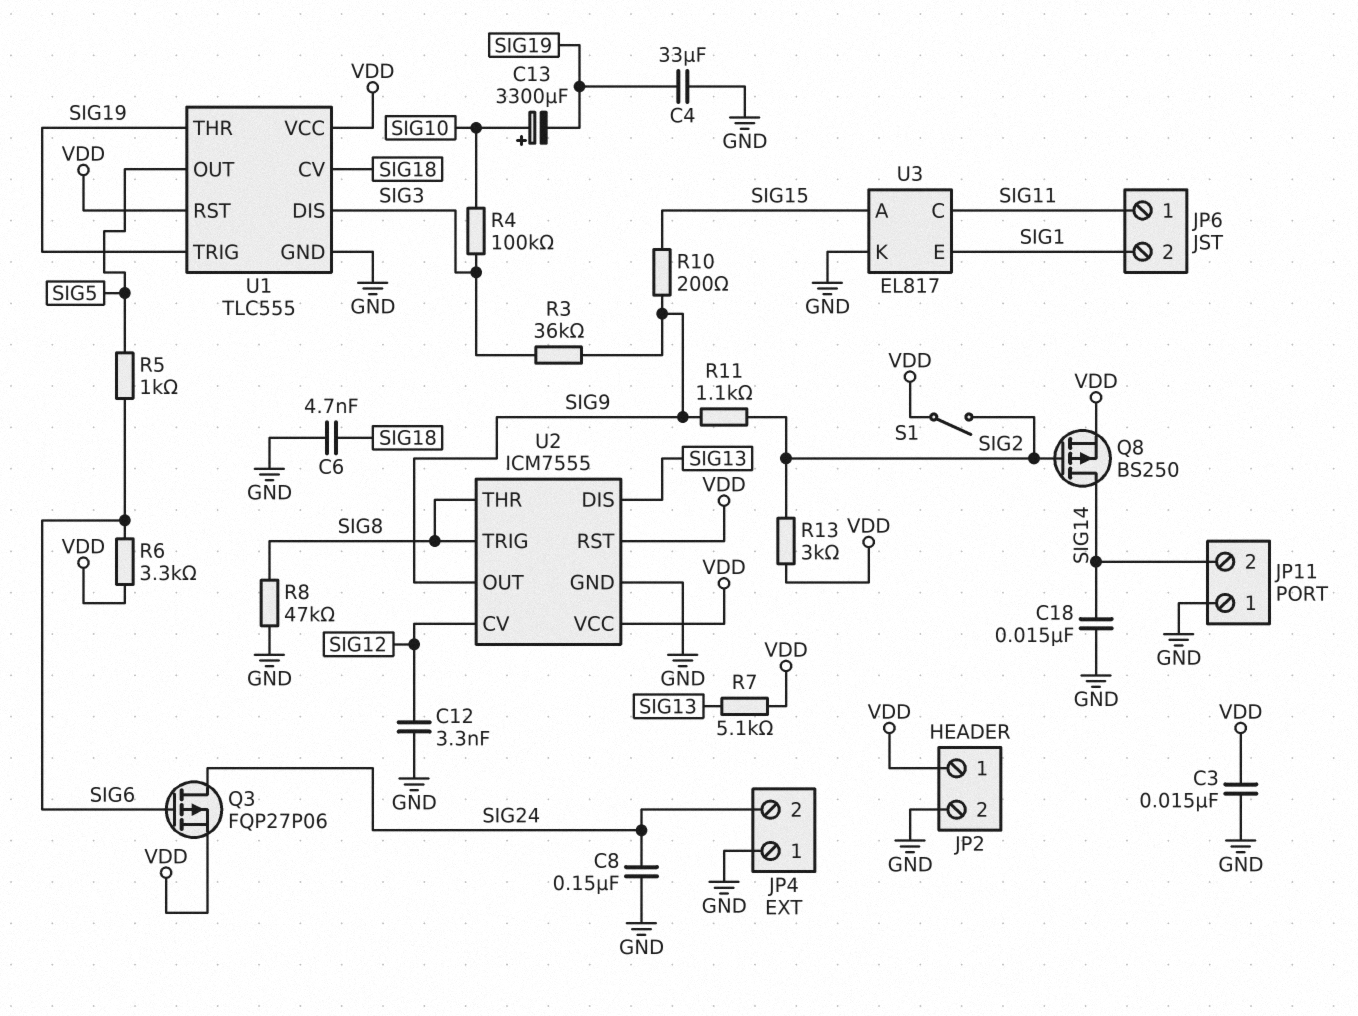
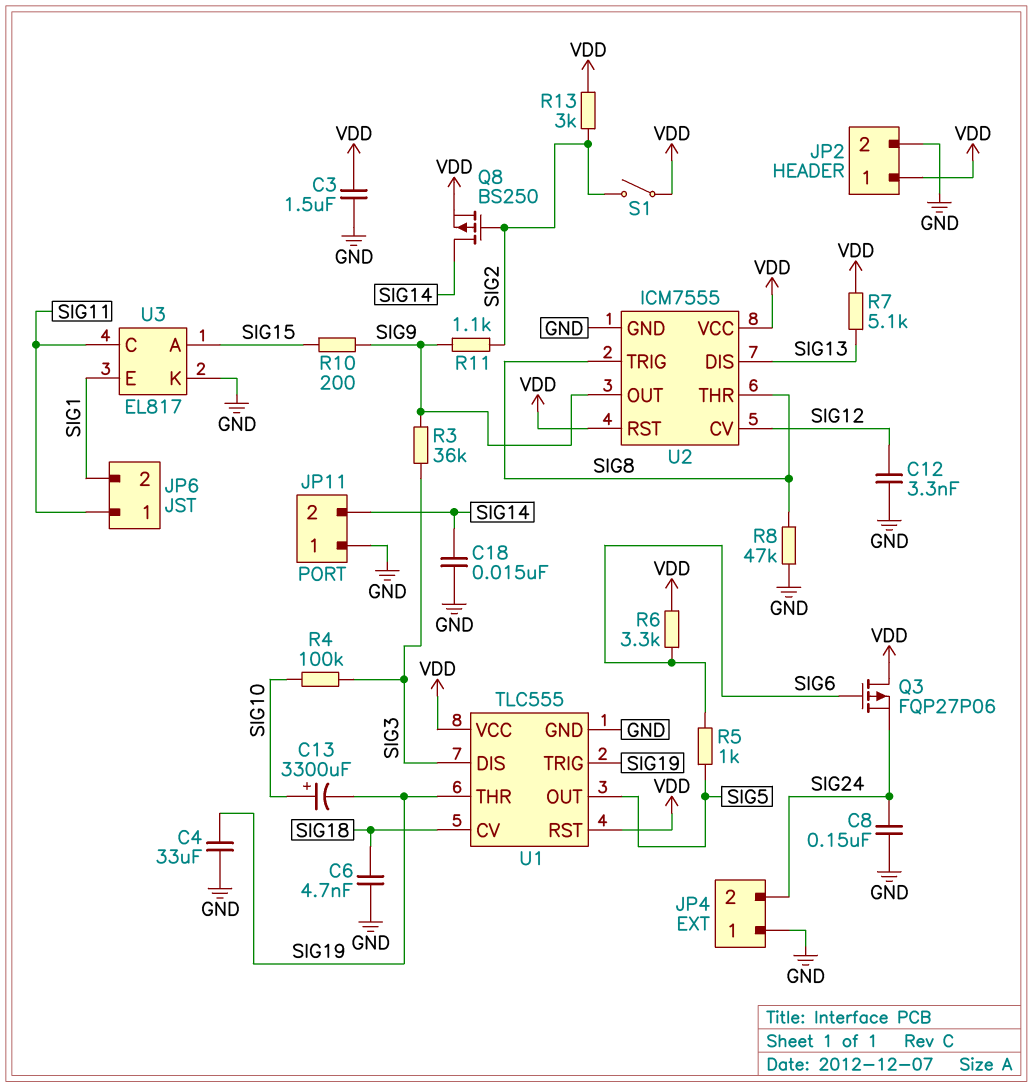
C3: 15nF (GND, VDD) -> 1.5uF (GND, VDD)
Q3: PMOS FQP27P06 (G SIG6, D SIG24, S VDD) -> PMOS FQP27P06 (G SIG6, D VDD, S SIG24)

